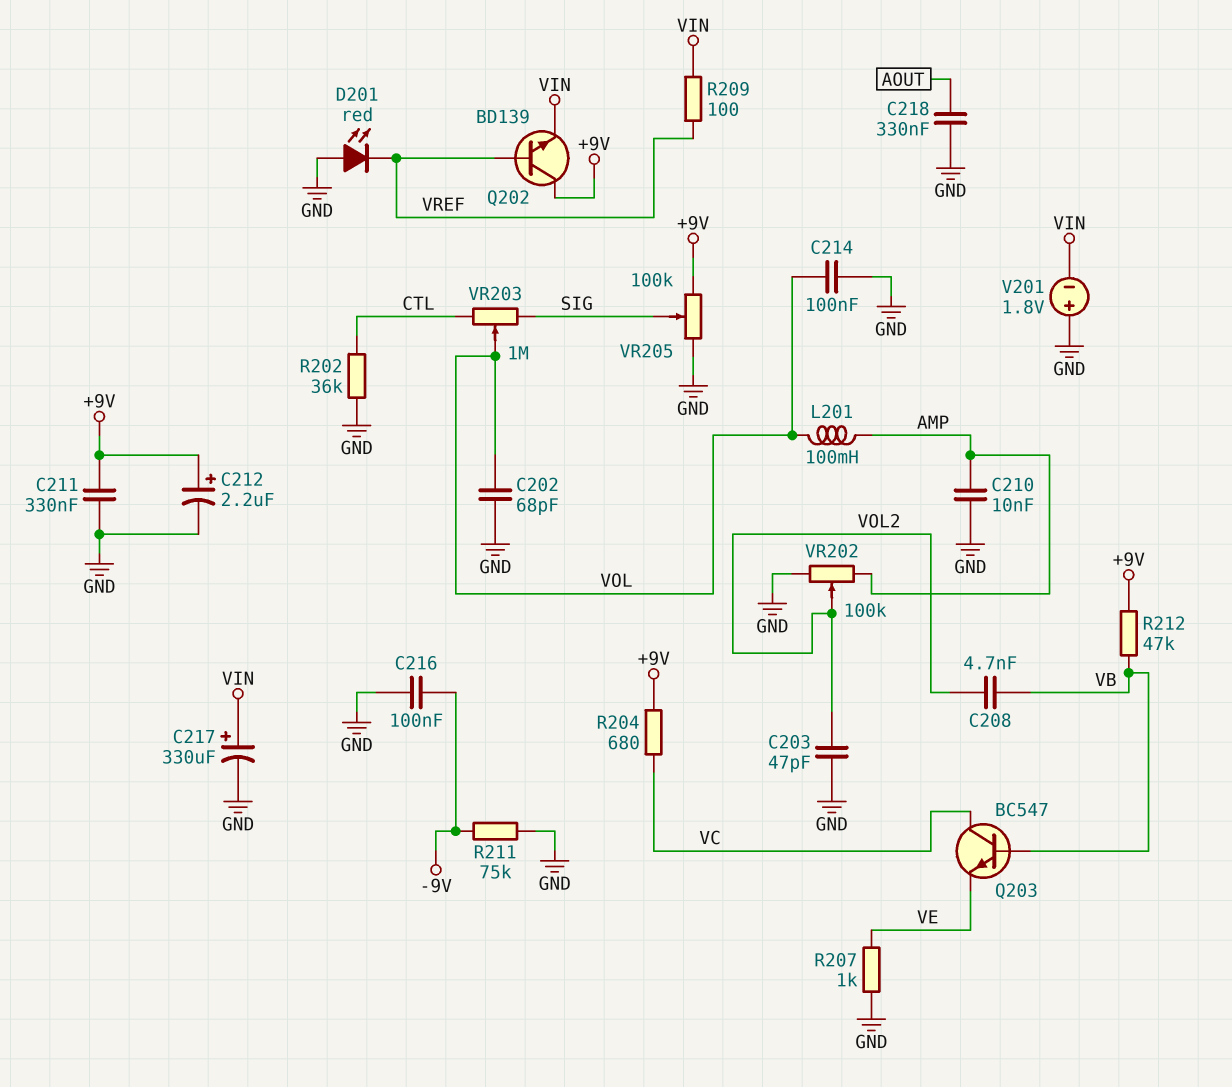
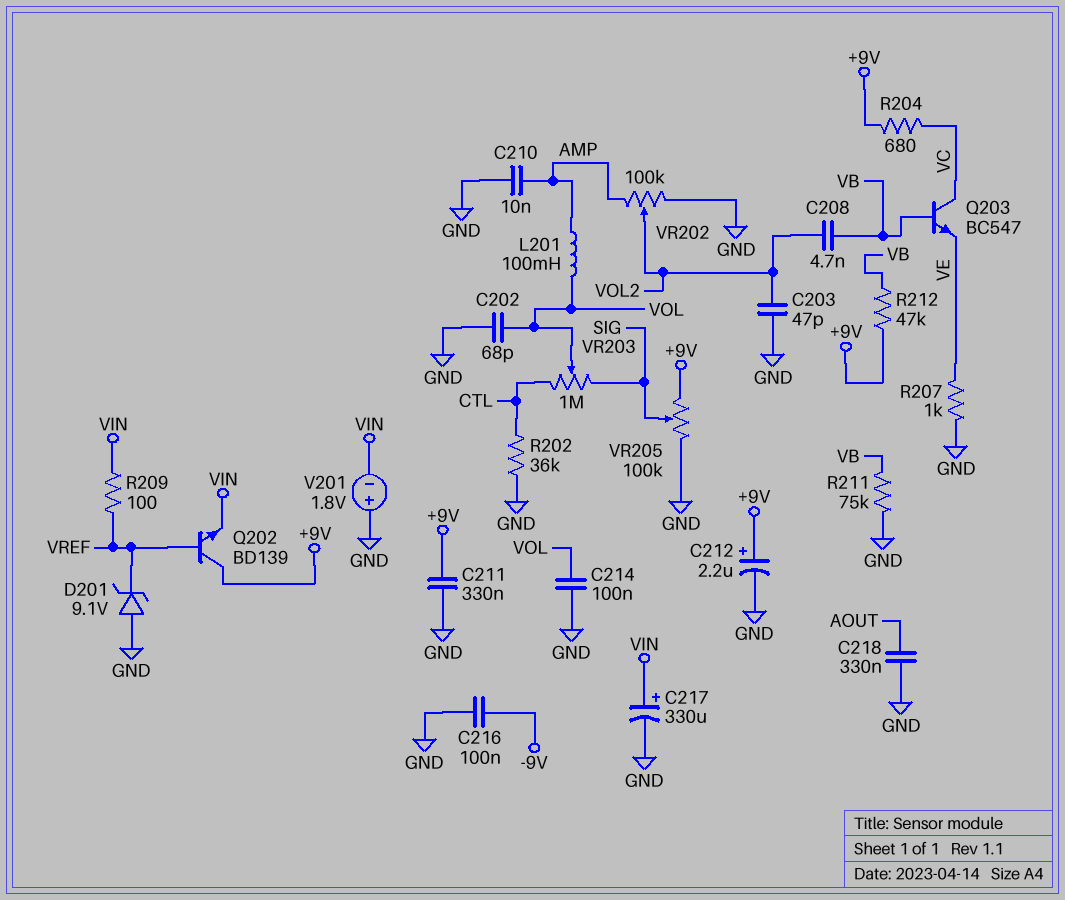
D201: LED red (A GND, K VREF) -> zener 9.1V (A GND, K VREF)
R211: 75k (-9V, GND) -> 75k (GND, VB)

